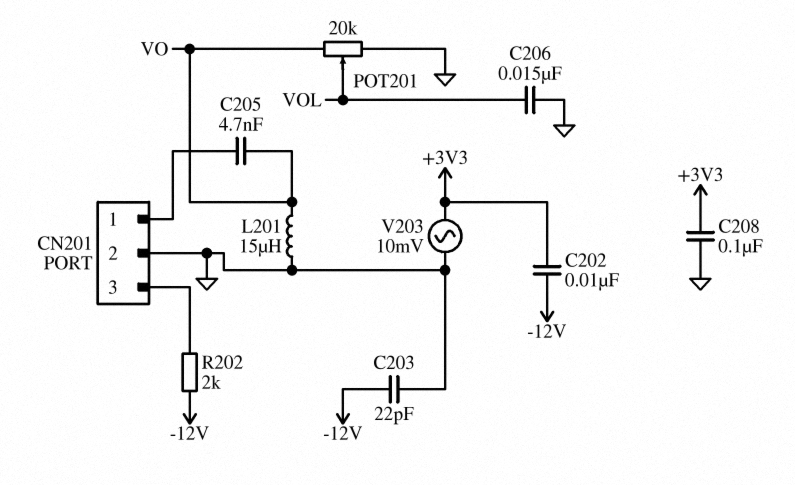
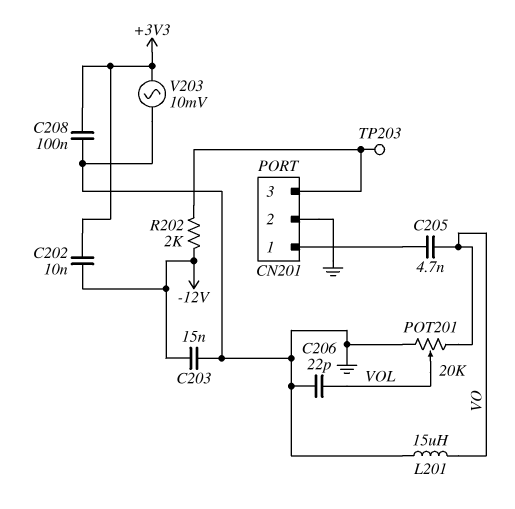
C203: 22pF (-12V, GND) -> 15nF (-12V, GND)
C206: 15nF (GND, VOL) -> 22pF (GND, VOL)
TP203: none -> test point (CN201/3)

